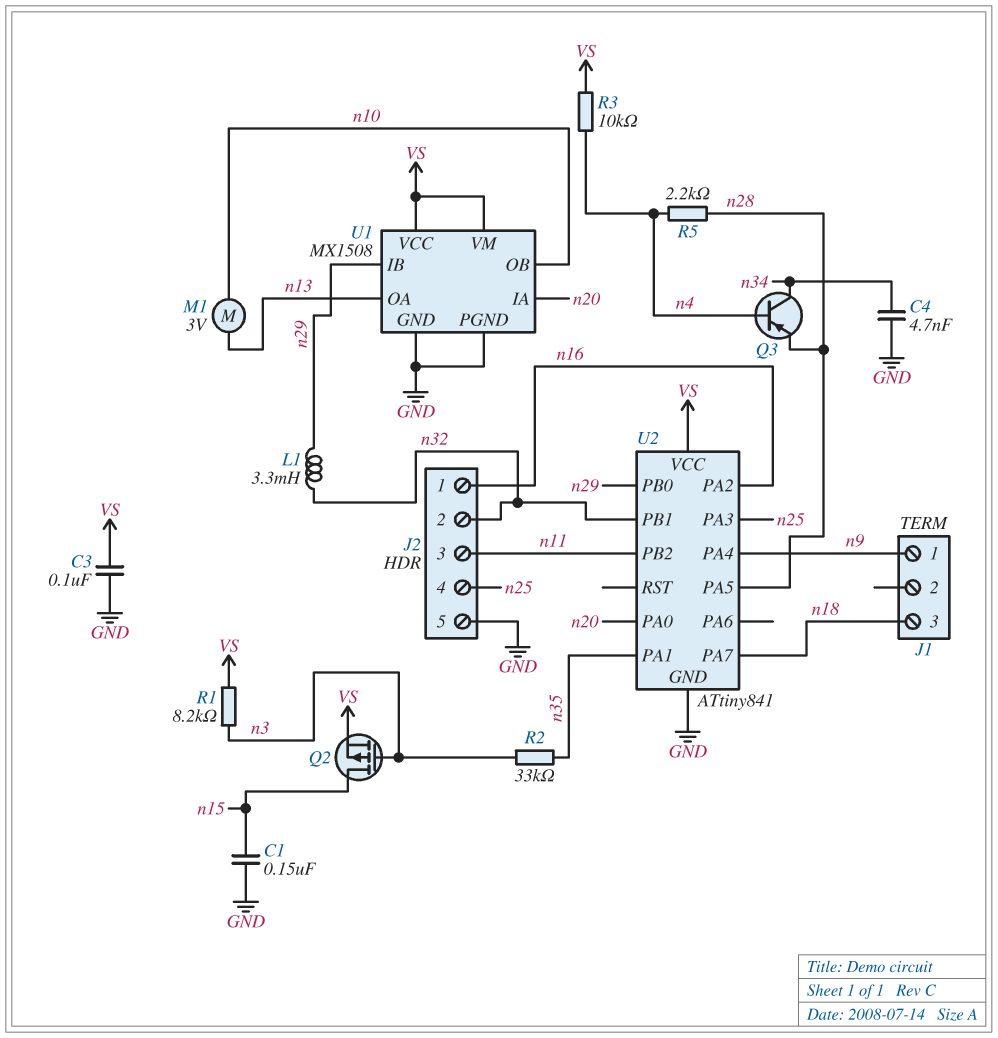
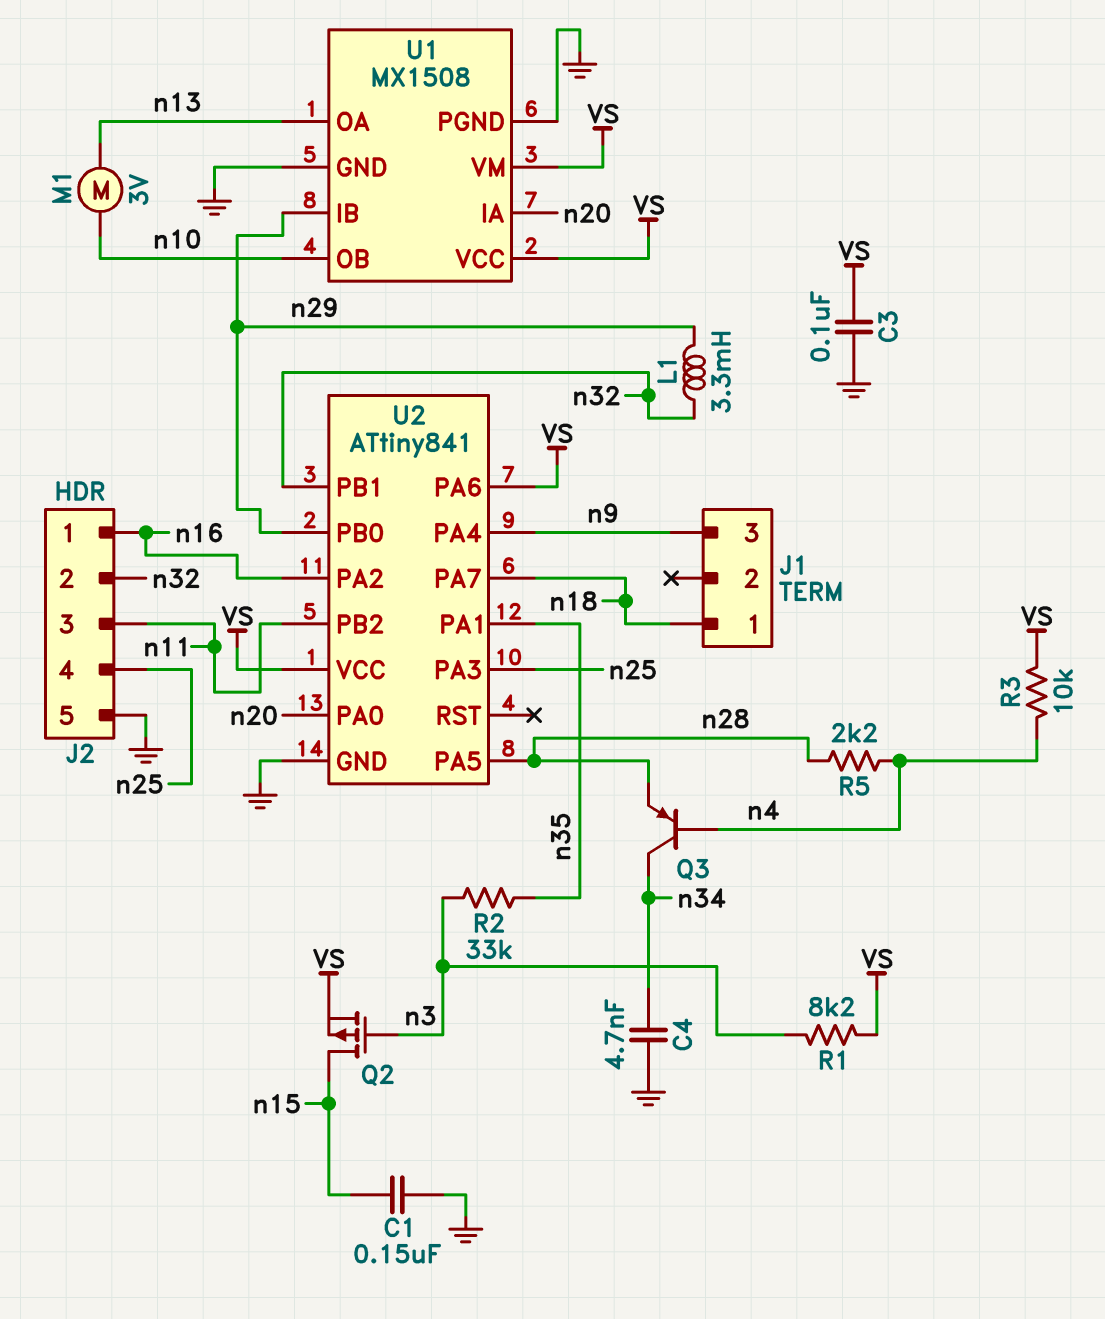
J1 pin 1: n9 -> n18
J1 pin 3: n18 -> n9
U2 pin PA6: none -> VS

